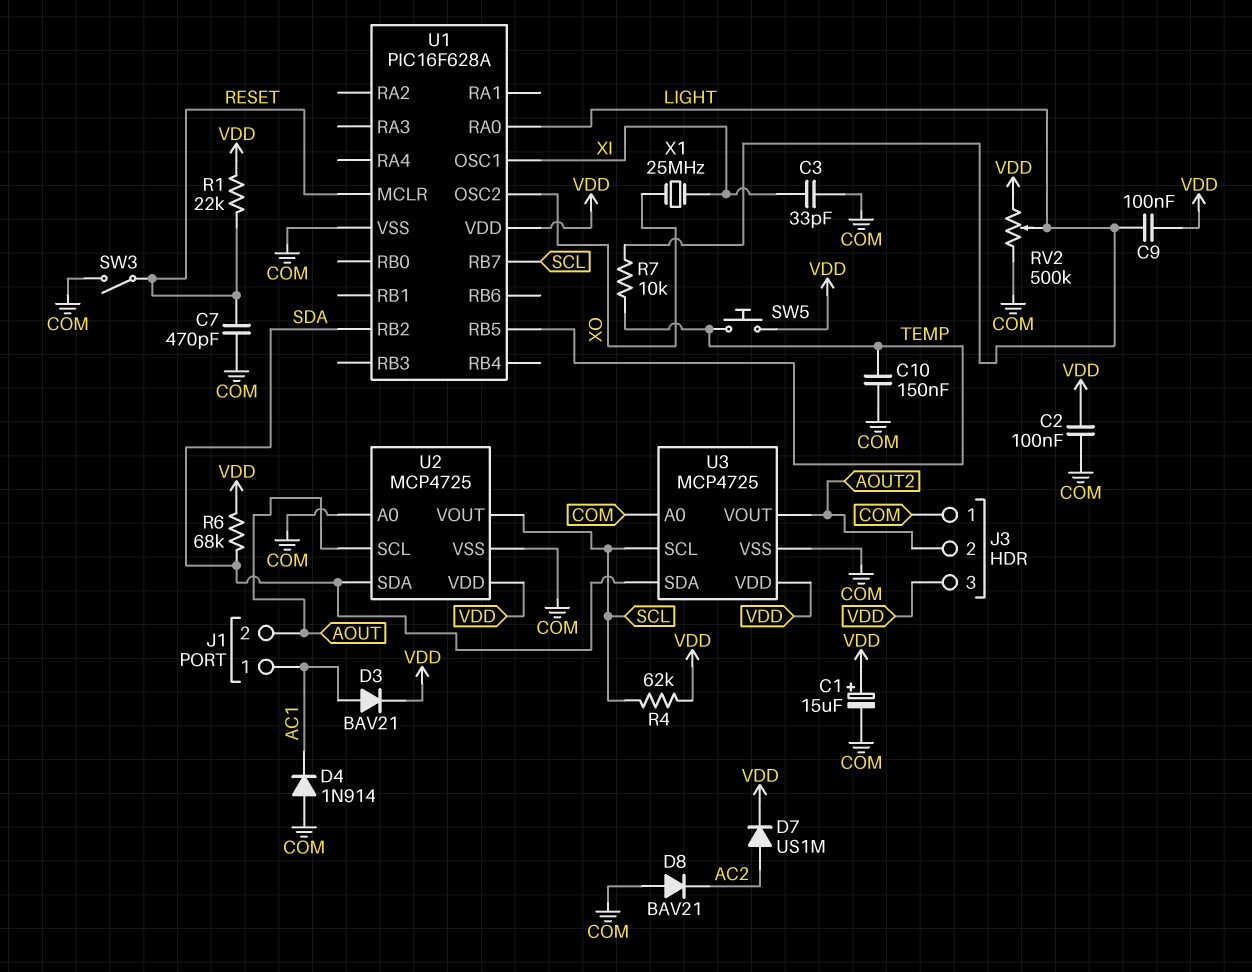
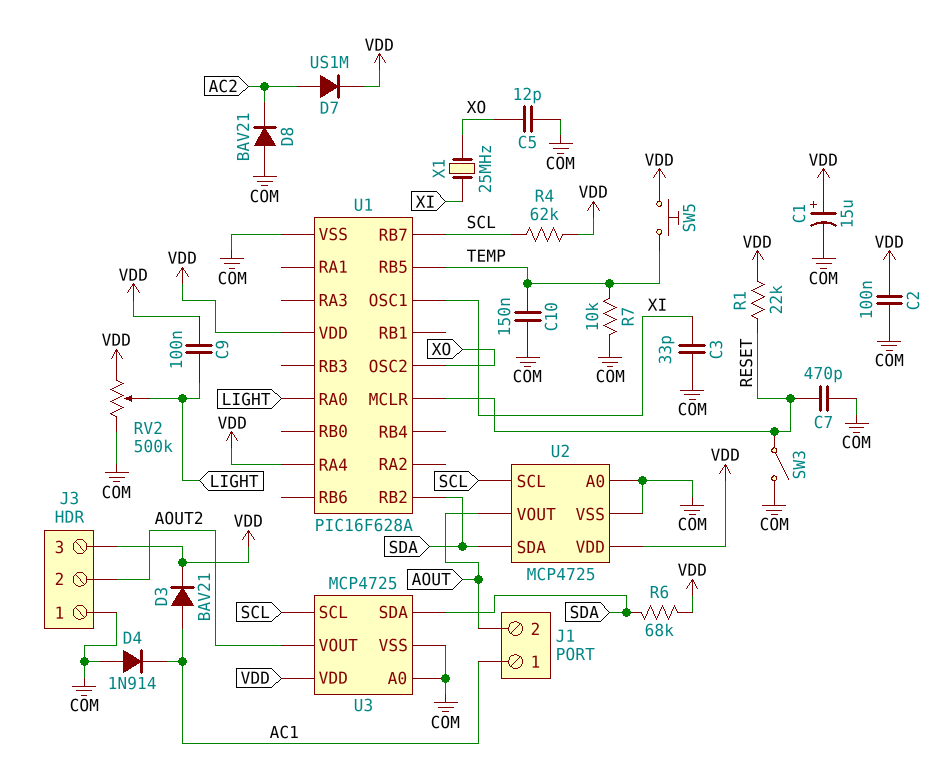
C5: none -> 12pF (COM, XO)
R7: 10k (LIGHT, TEMP) -> 10k (COM, TEMP)
U1 pin RA4: none -> VDD
U2 pin SCL: AOUT -> SCL
U2 pin VOUT: SCL -> AOUT

